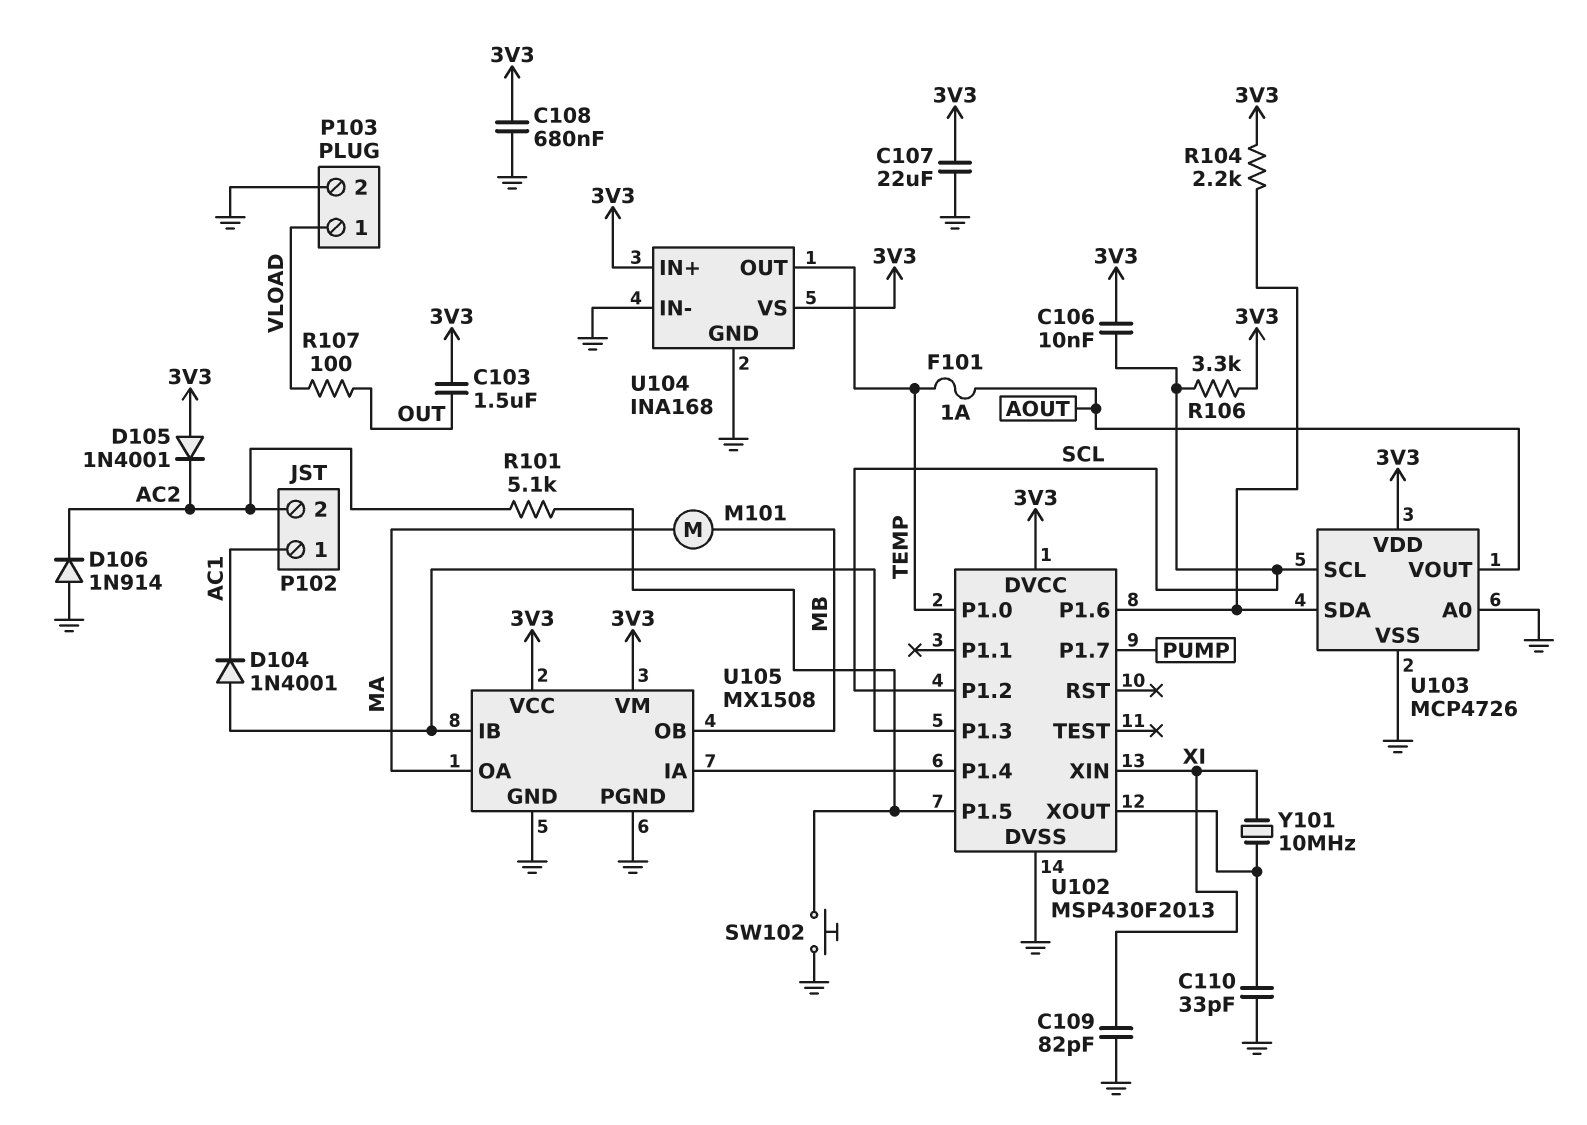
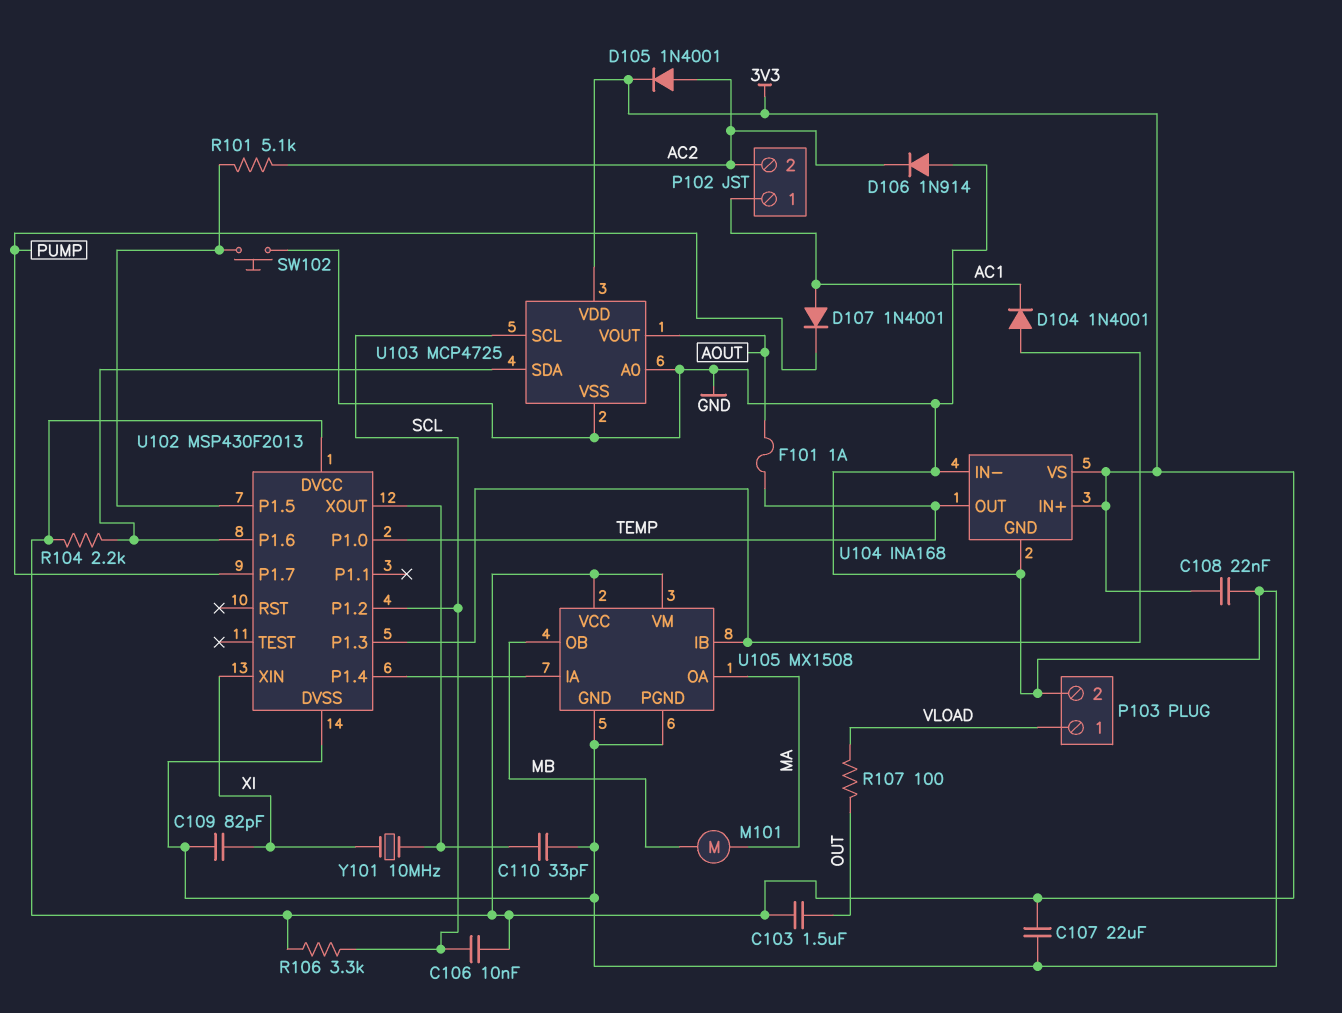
C108: 680nF (3V3, GND) -> 22nF (3V3, GND)
D105: diode 1N4001 (A 3V3, K AC2) -> diode 1N4001 (A AC2, K 3V3)
D107: none -> diode 1N4001 (A AC1, K PUMP)
U103: MCP4726 -> MCP4725

